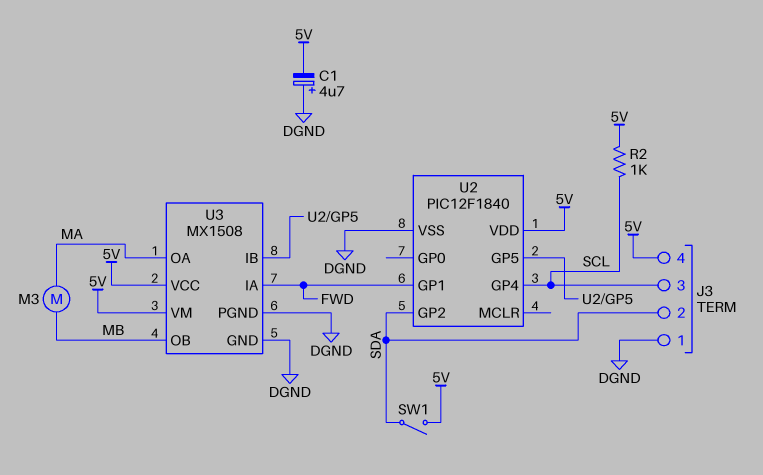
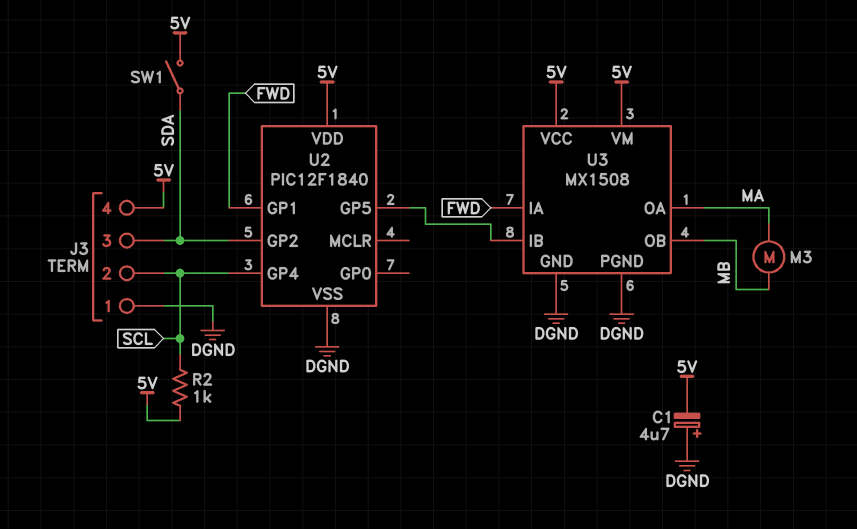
J3 pin 2: SDA -> SCL
J3 pin 3: SCL -> SDA

